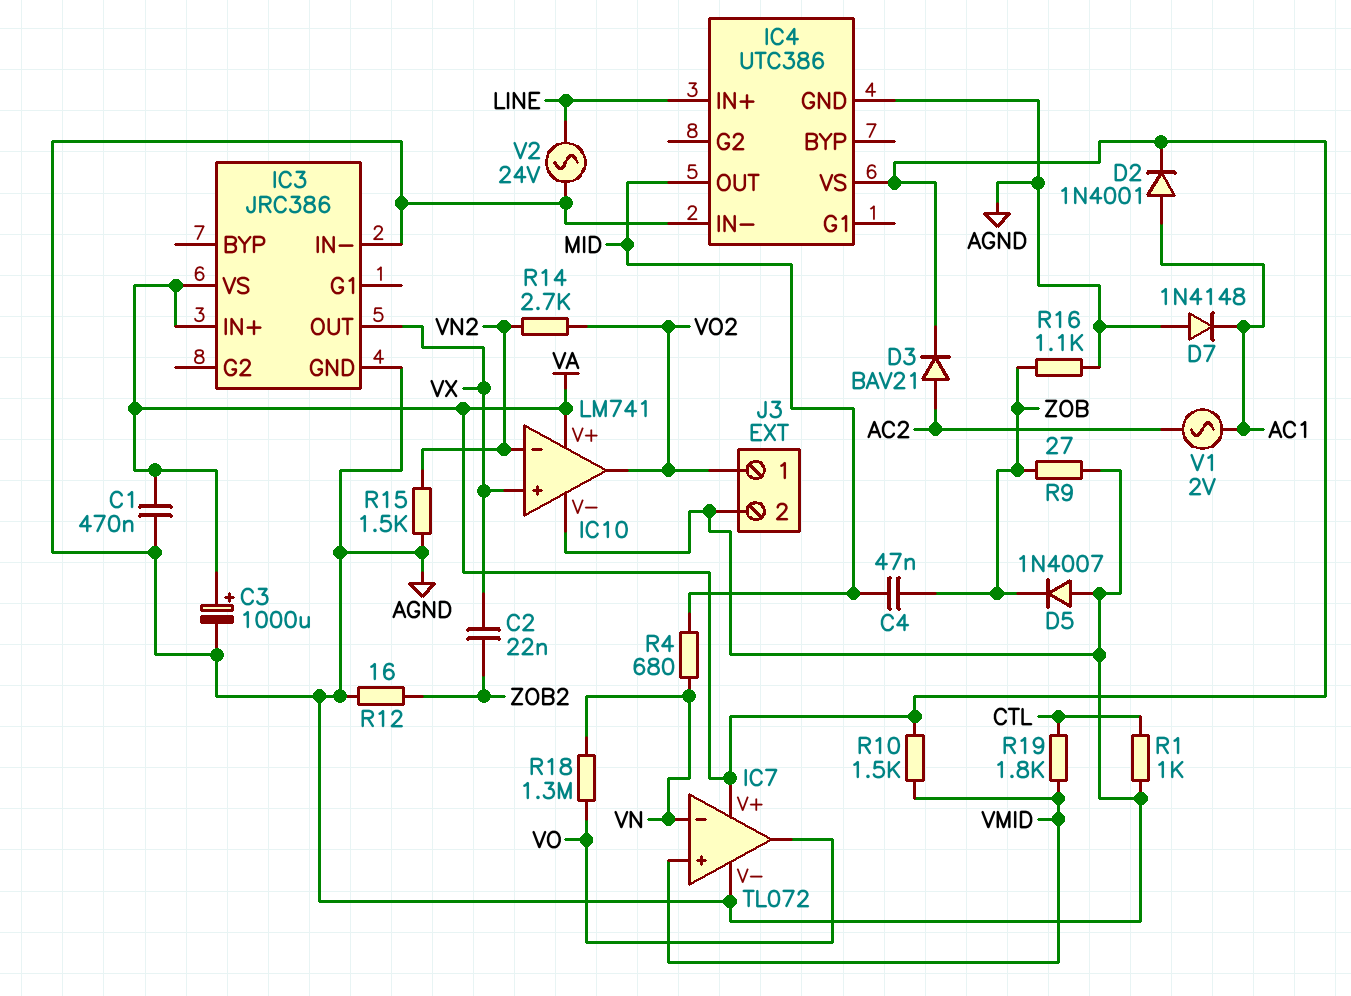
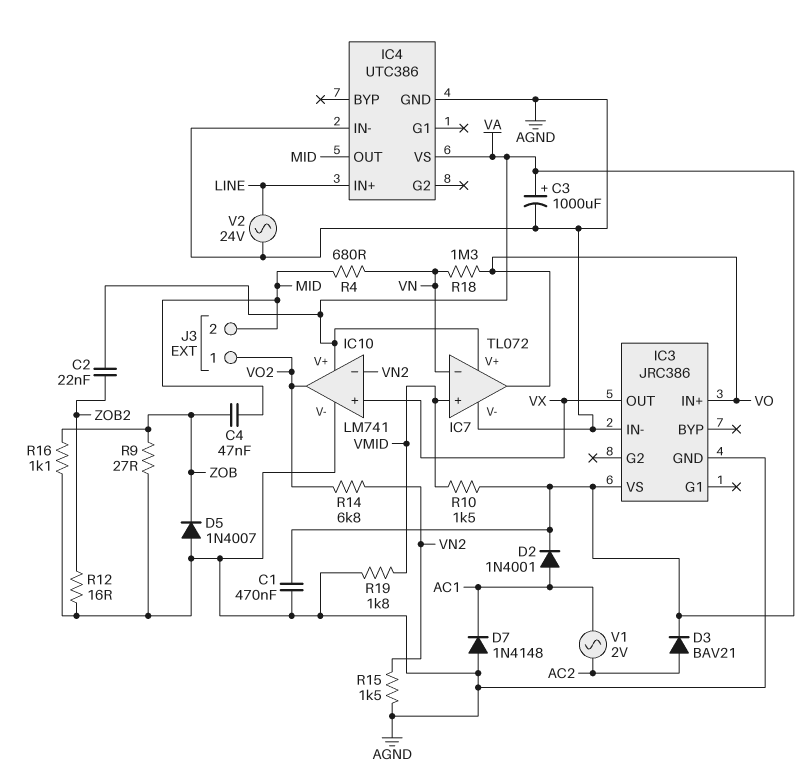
C2: 22nF (VX, ZOB2) -> 22nF (VA, ZOB2)
IC3 pin IN+: VA -> VO
J3 pin 2: AGND -> MID
R1: 1k (AGND, CTL) -> none
R14: 2.7k (VN2, VO2) -> 6.8k (VN2, VO2)
R19: 1.8k (CTL, VMID) -> 1.8k (AGND, VMID)

